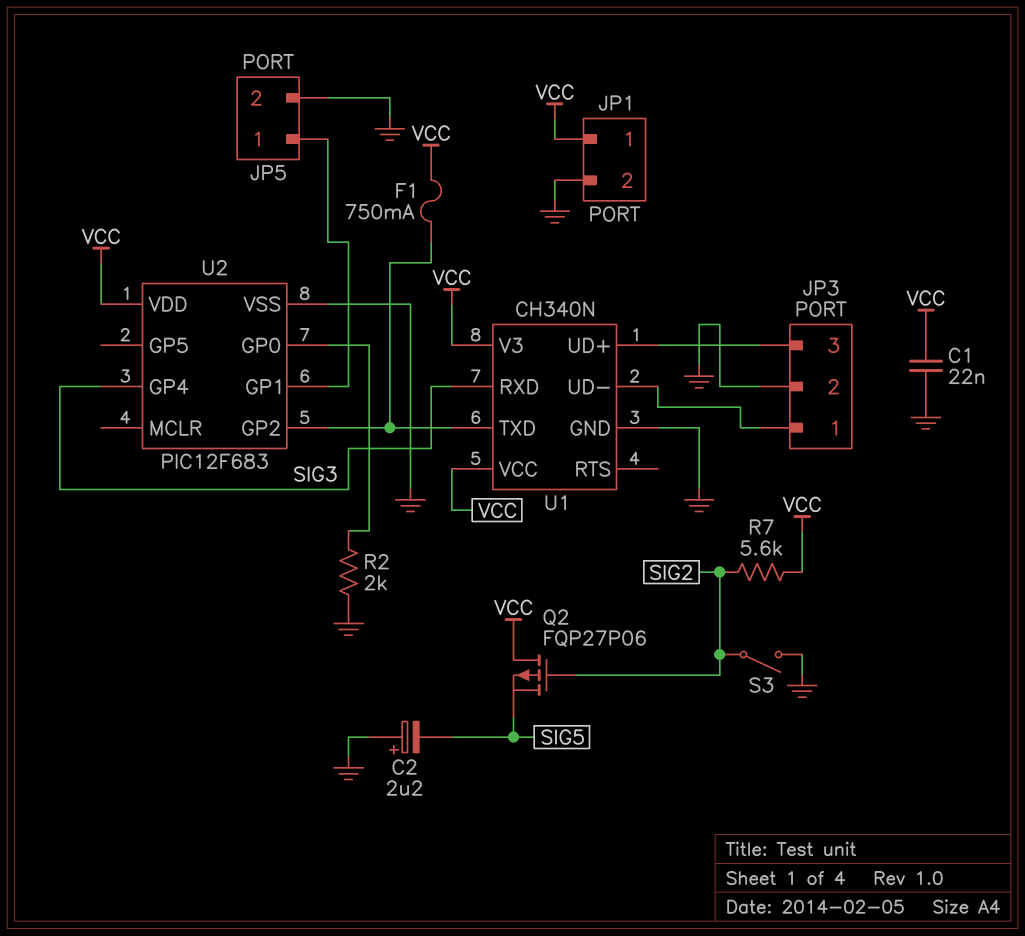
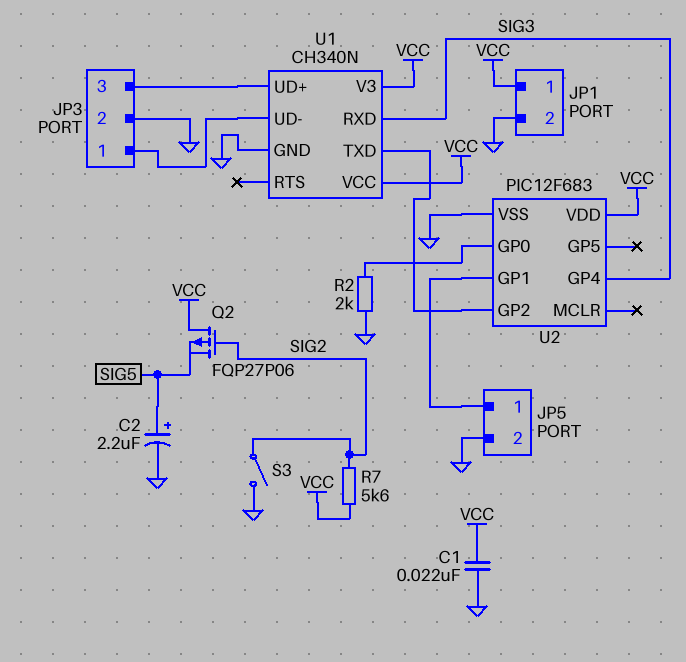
C2: 2.2uF (plus GND, minus SIG5) -> 2.2uF (plus SIG5, minus GND)
F1: 750mA (U1/TXD, VCC) -> none

